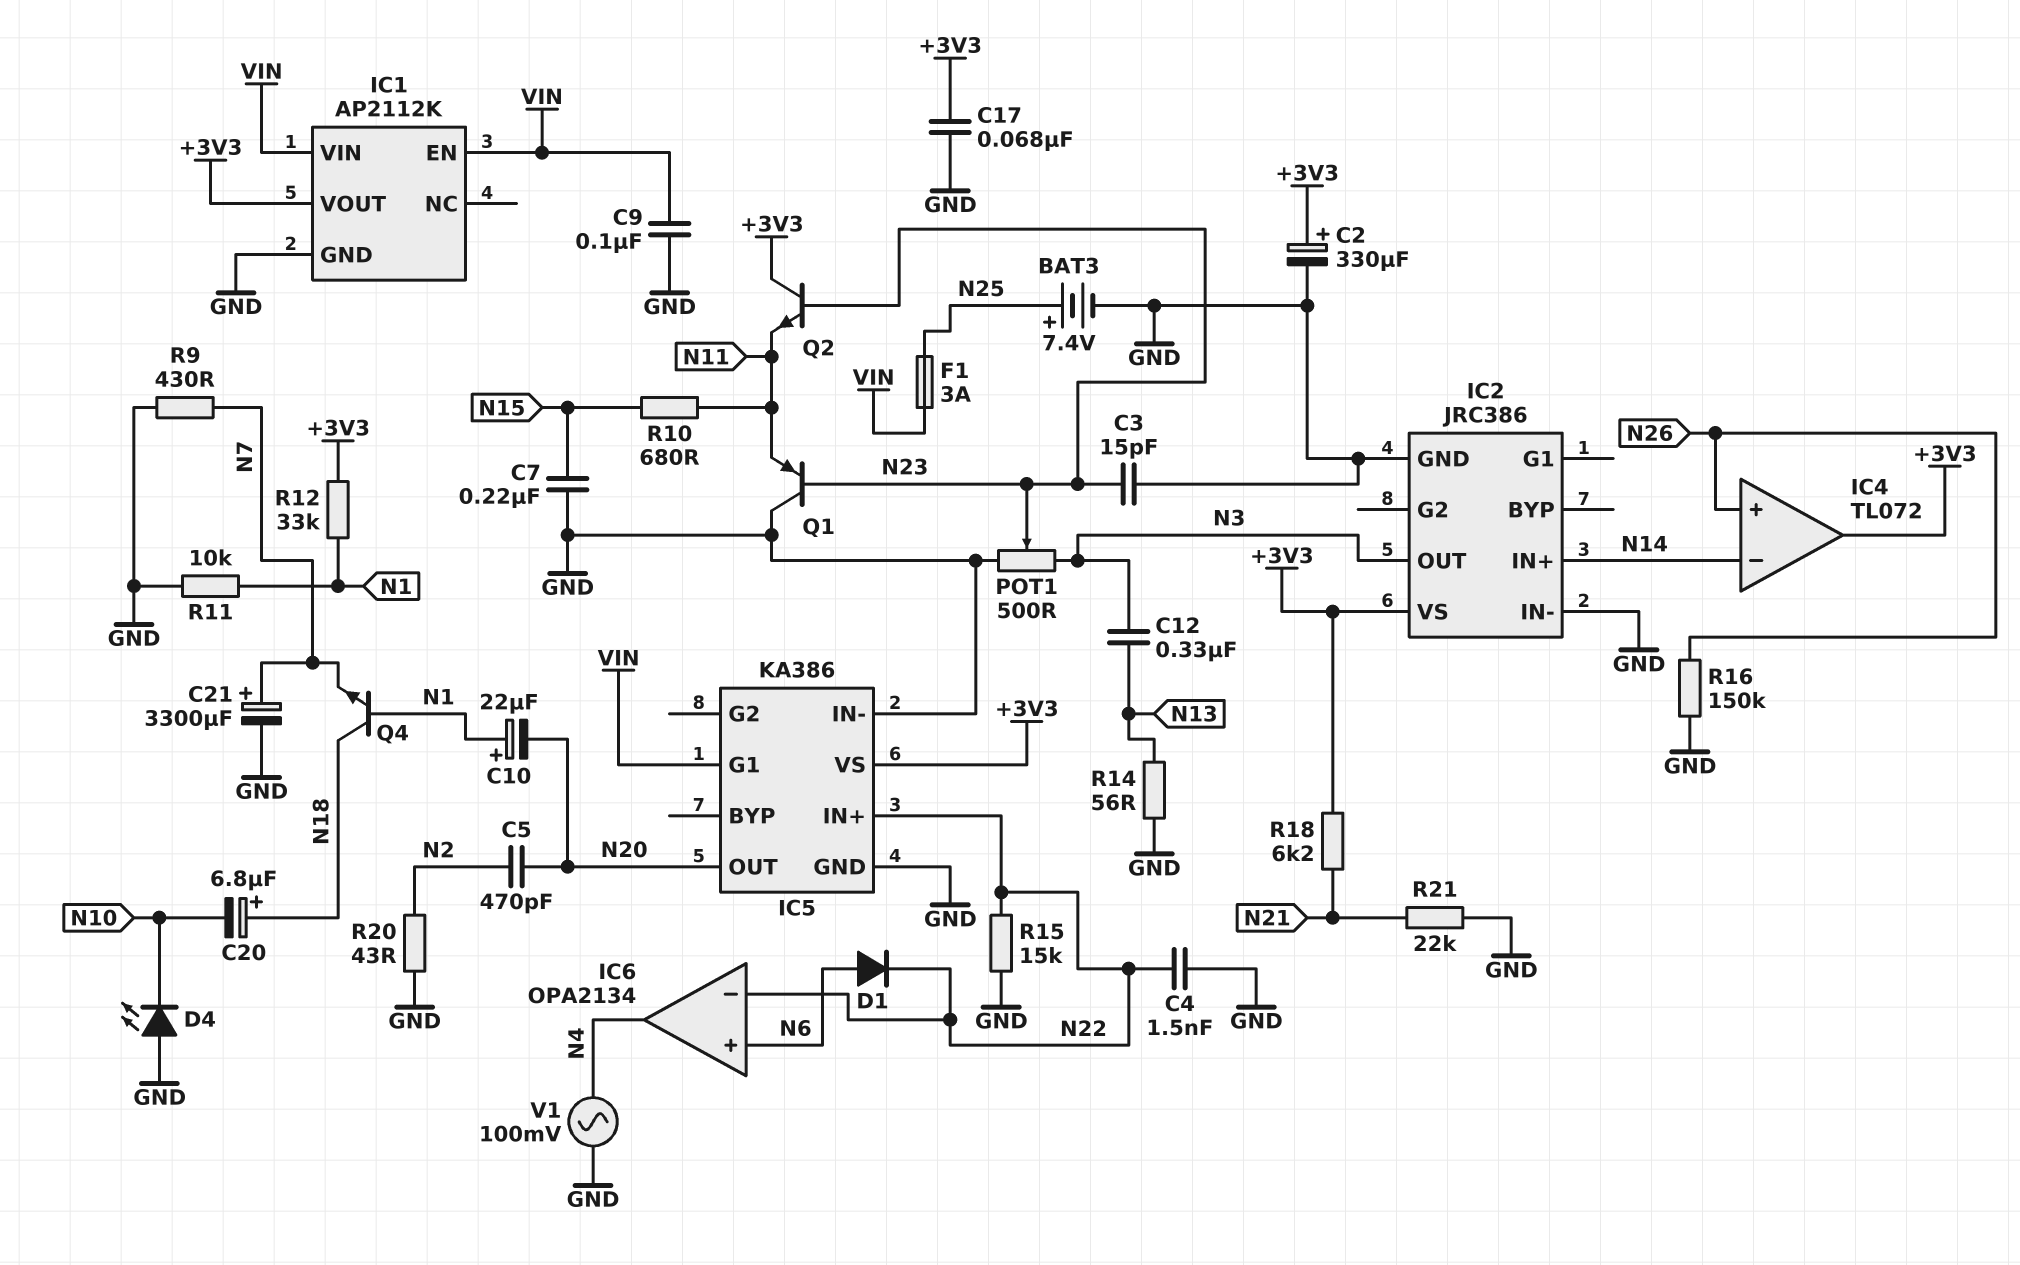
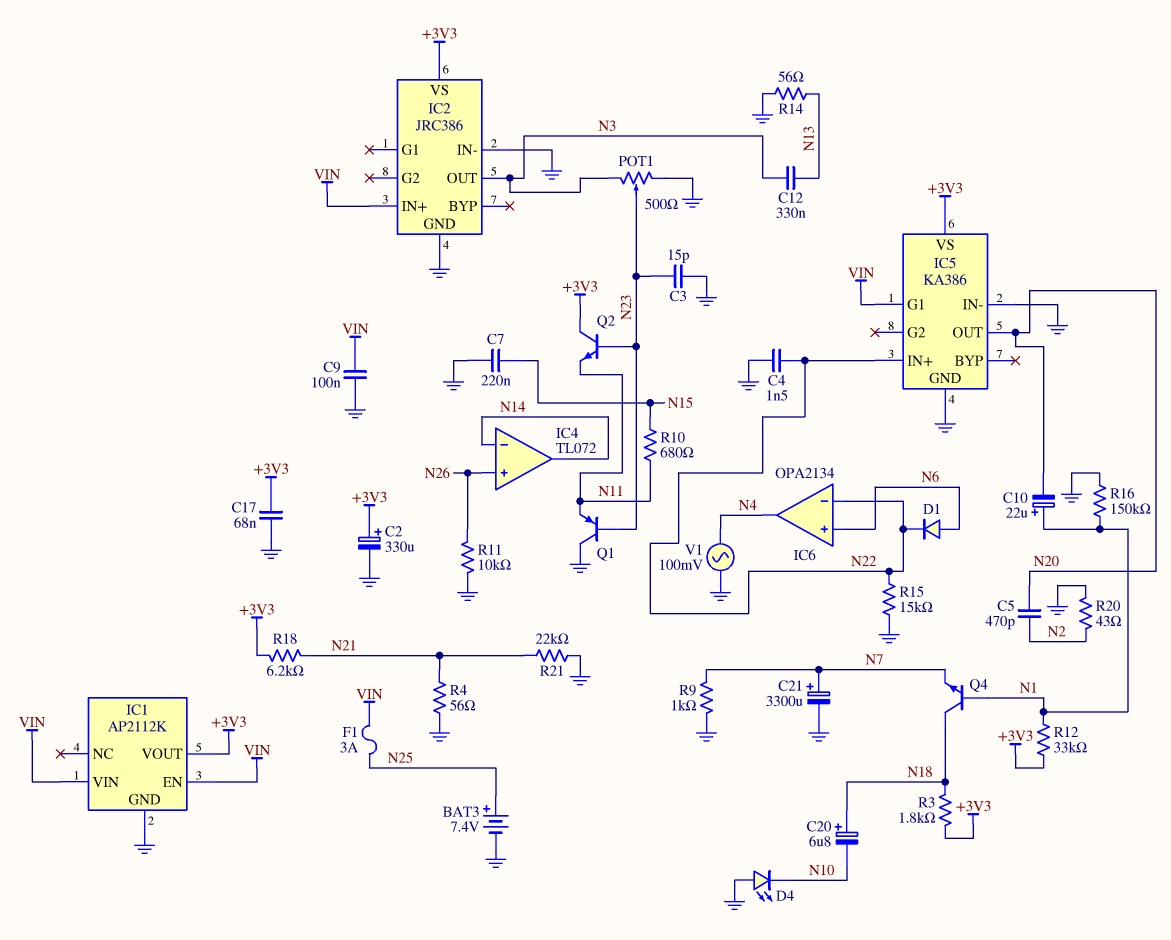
IC2 pin IN+: N14 -> VIN
IC4 pin out: +3V3 -> N14
R3: none -> 1.8k (+3V3, N18)
R4: none -> 56 (GND, N21)
R9: 430 (GND, N7) -> 1k (GND, N7)
R11: 10k (GND, N1) -> 10k (GND, N26)
R16: 150k (GND, N26) -> 150k (GND, N1)

